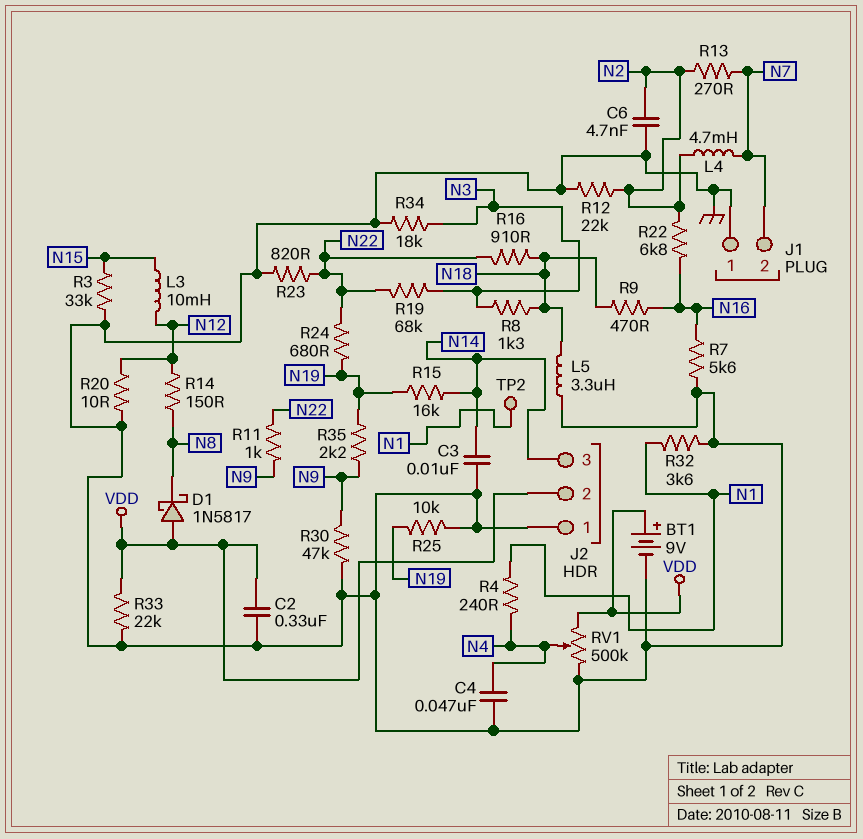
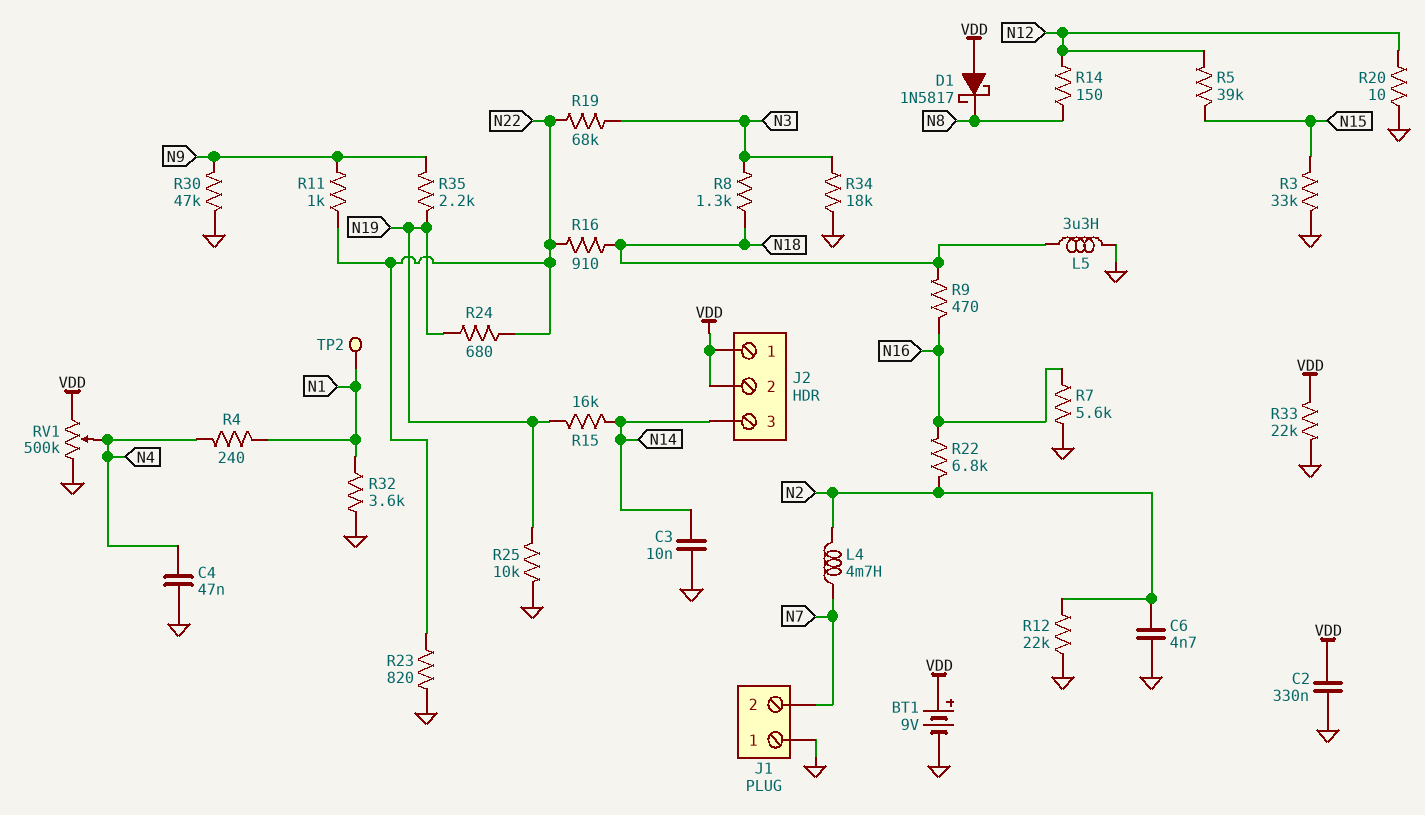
J2 pin 1: GND -> VDD
L3: 10mH (N12, N15) -> none
R5: none -> 39k (N12, N15)
R13: 270 (N2, N7) -> none

